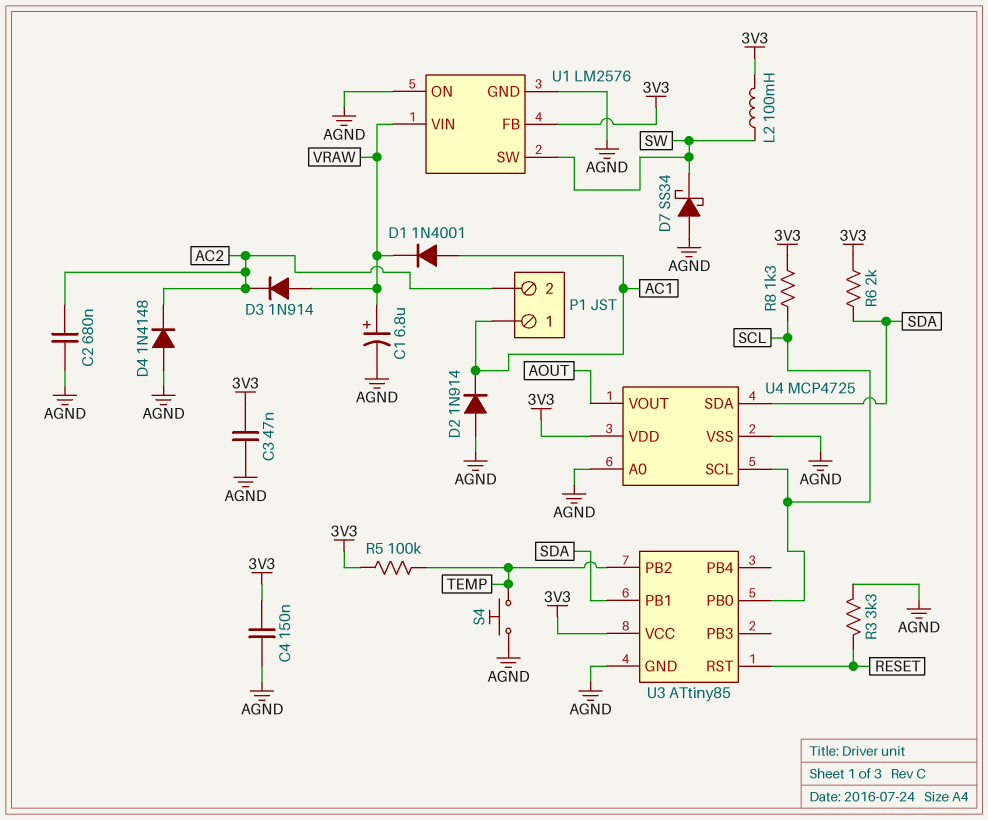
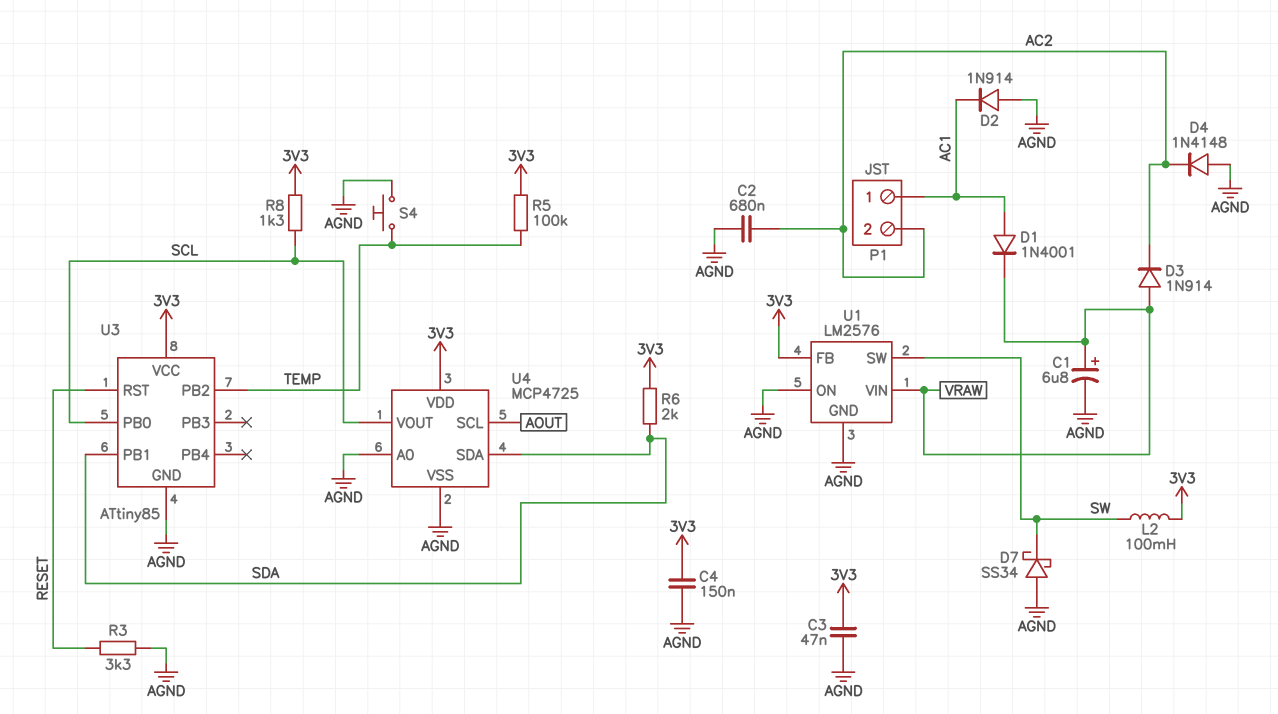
U4 pin SCL: SCL -> AOUT
U4 pin VOUT: AOUT -> SCL

